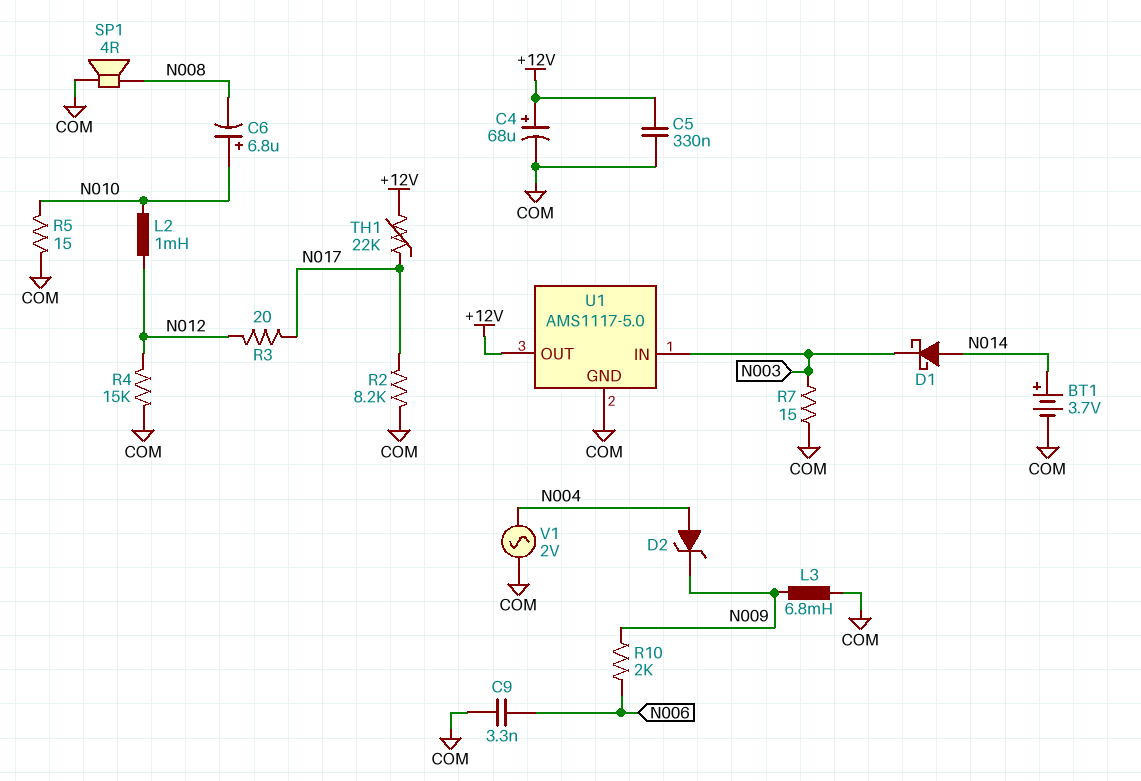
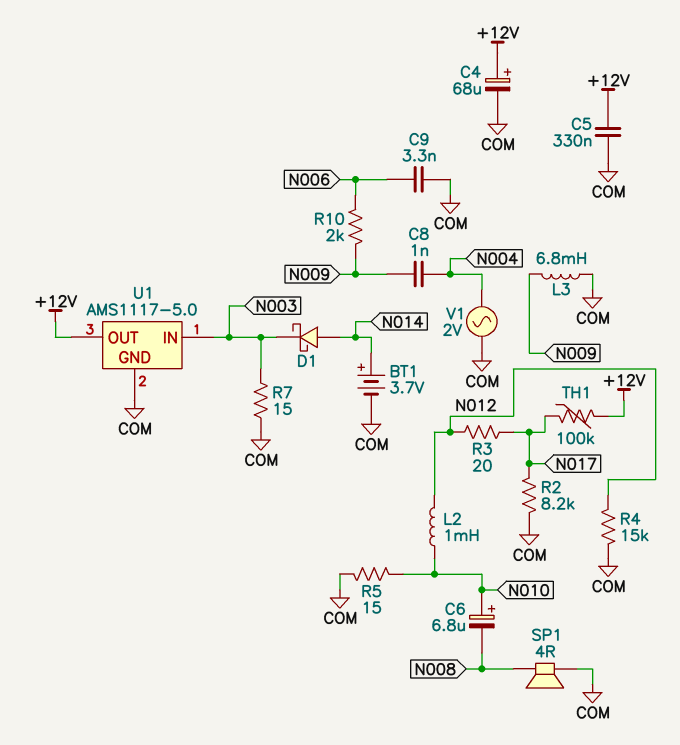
C8: none -> 1nF (N004, N009)
D2: zener (A N004, K N009) -> none
TH1: 22k (+12V, N017) -> 100k (+12V, N017)

